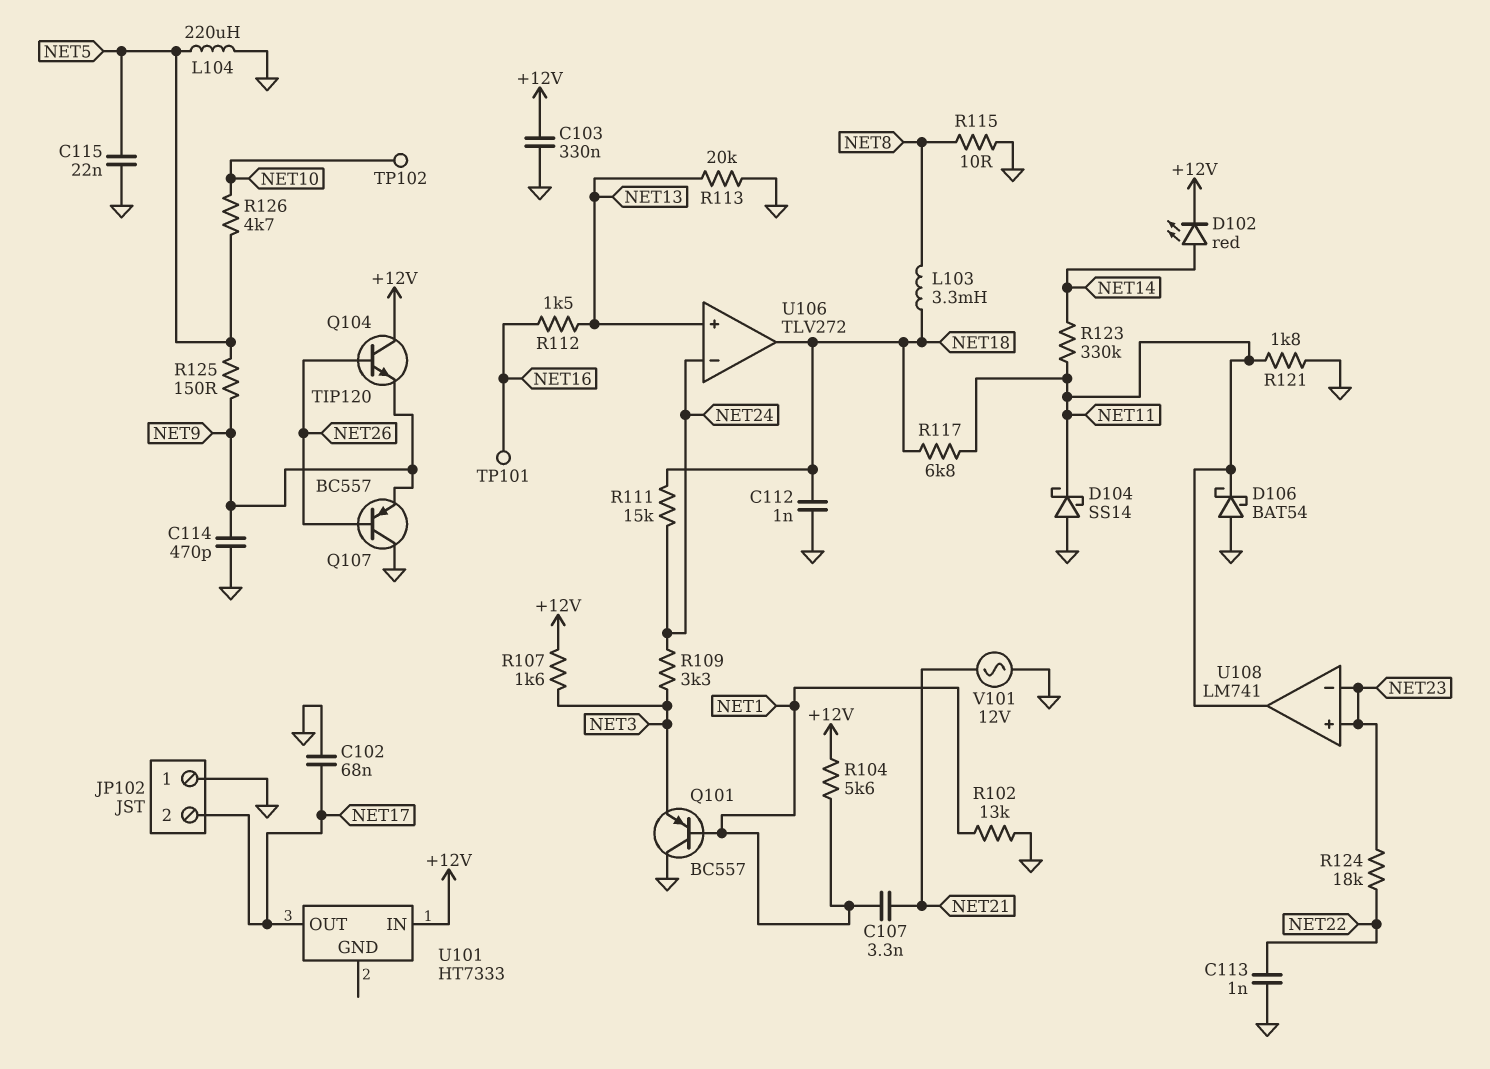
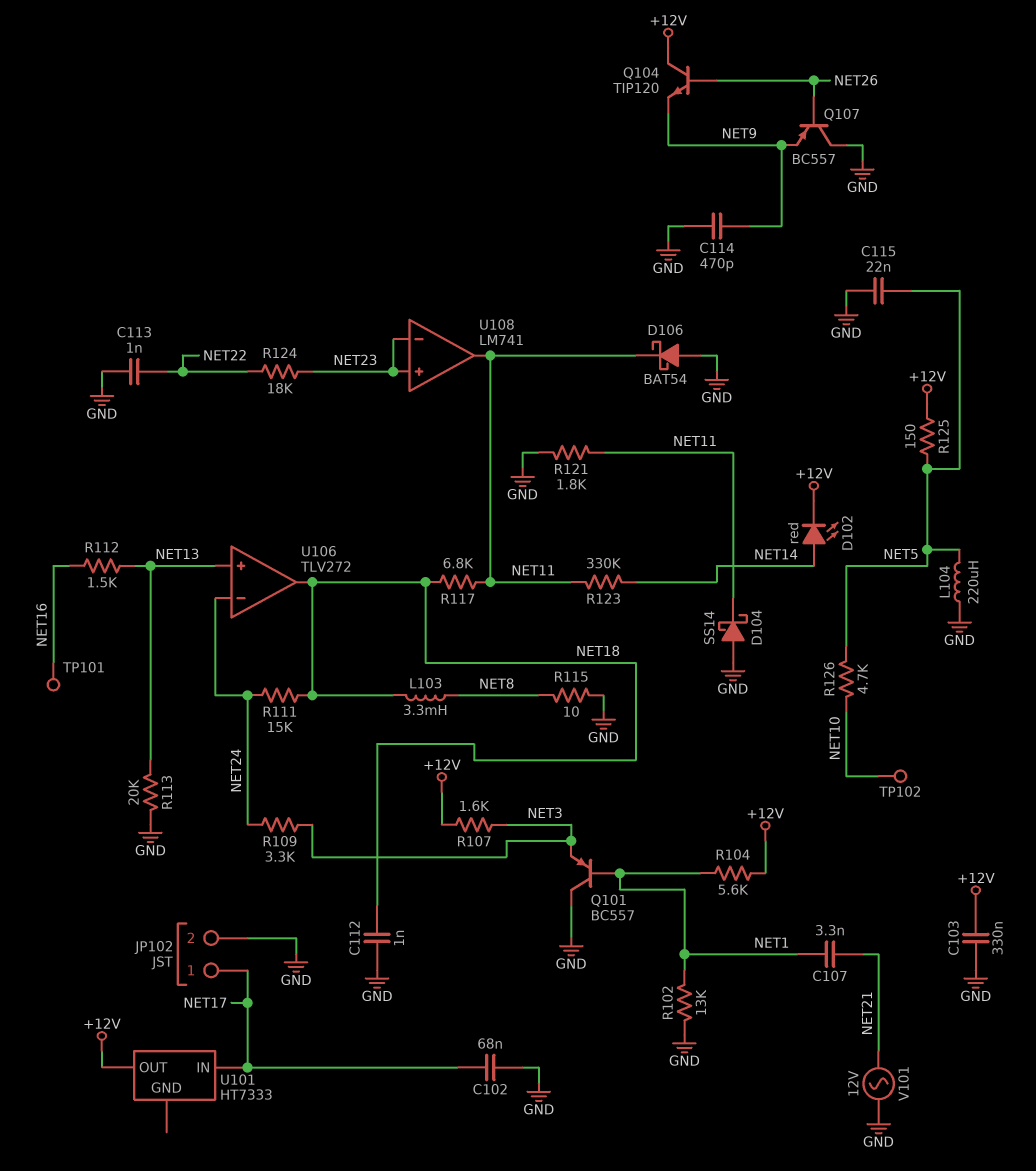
JP102 pin 1: GND -> NET17
JP102 pin 2: NET17 -> GND
R125: 150 (NET5, NET9) -> 150 (+12V, NET5)
U101 pin IN: +12V -> NET17
U101 pin OUT: NET17 -> +12V

